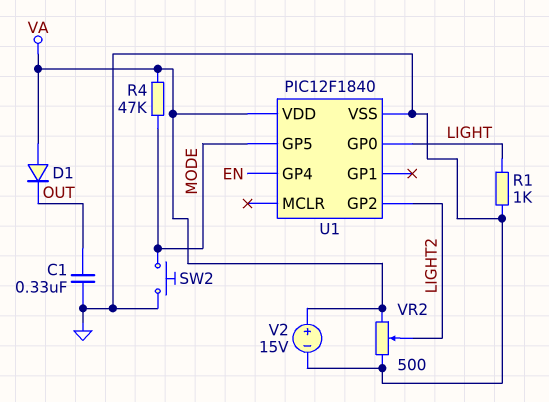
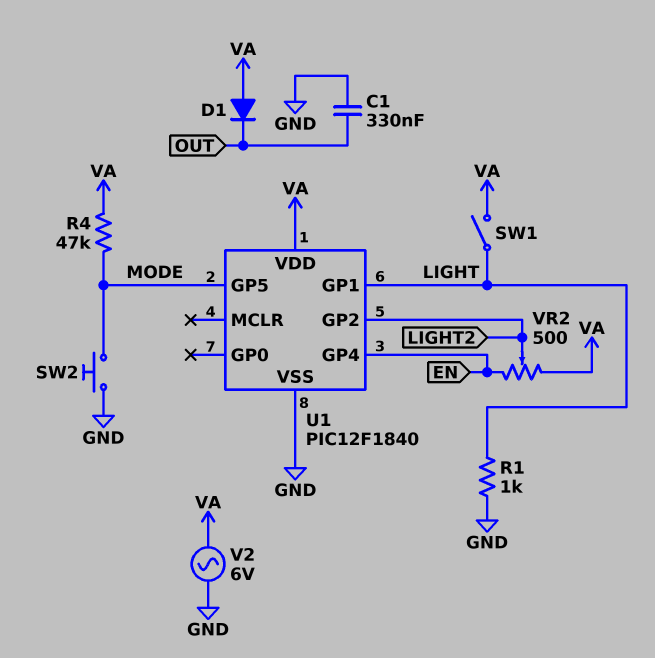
SW1: none -> switch (LIGHT, VA)
U1 pin GP0: LIGHT -> none
U1 pin GP1: none -> LIGHT
V2: 15V (plus VA, minus GND) -> AC 6V (GND, VA)
VR2: 500 (GND, VA, wiper LIGHT2) -> 500 (EN, VA, wiper LIGHT2)

